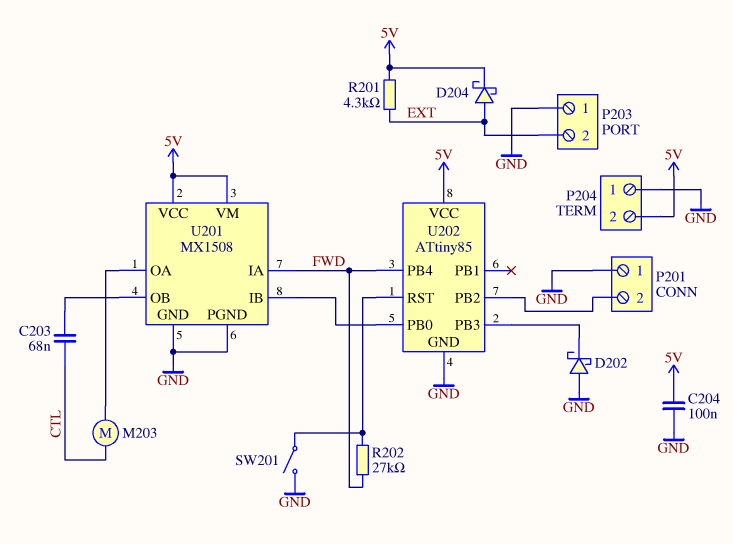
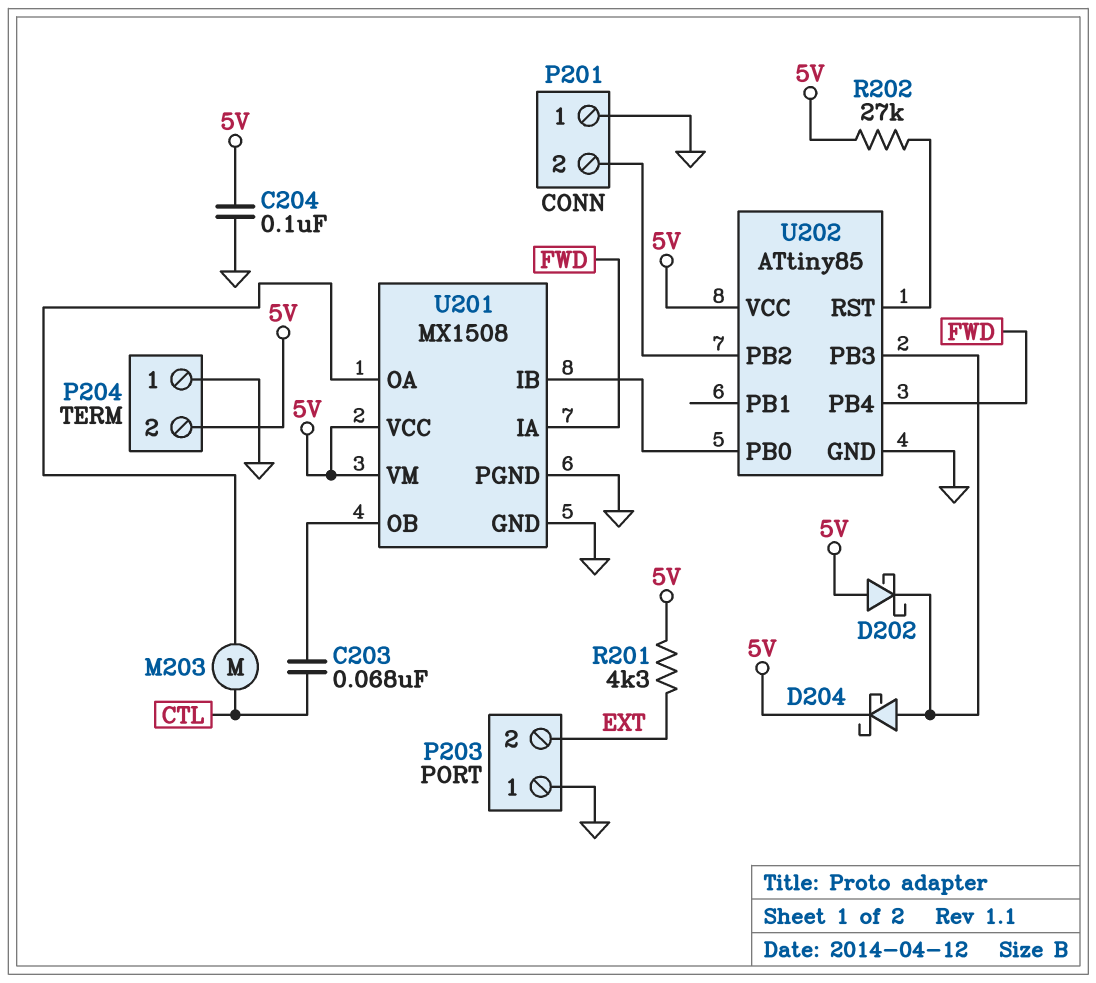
D202: schottky (A GND, K U202/PB3) -> schottky (A 5V, K U202/PB3)
D204: schottky (A EXT, K 5V) -> schottky (A U202/PB3, K 5V)
R202: 27k (FWD, U202/RST) -> 27k (5V, U202/RST)
SW201: switch (GND, U202/RST) -> none

